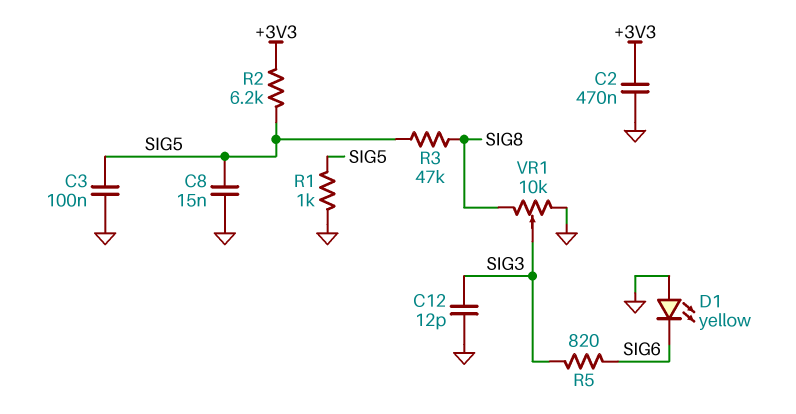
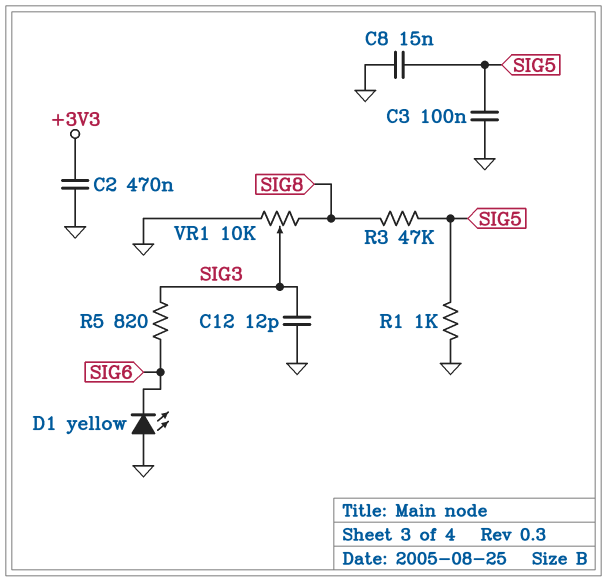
R2: 6.2k (+3V3, SIG5) -> none

